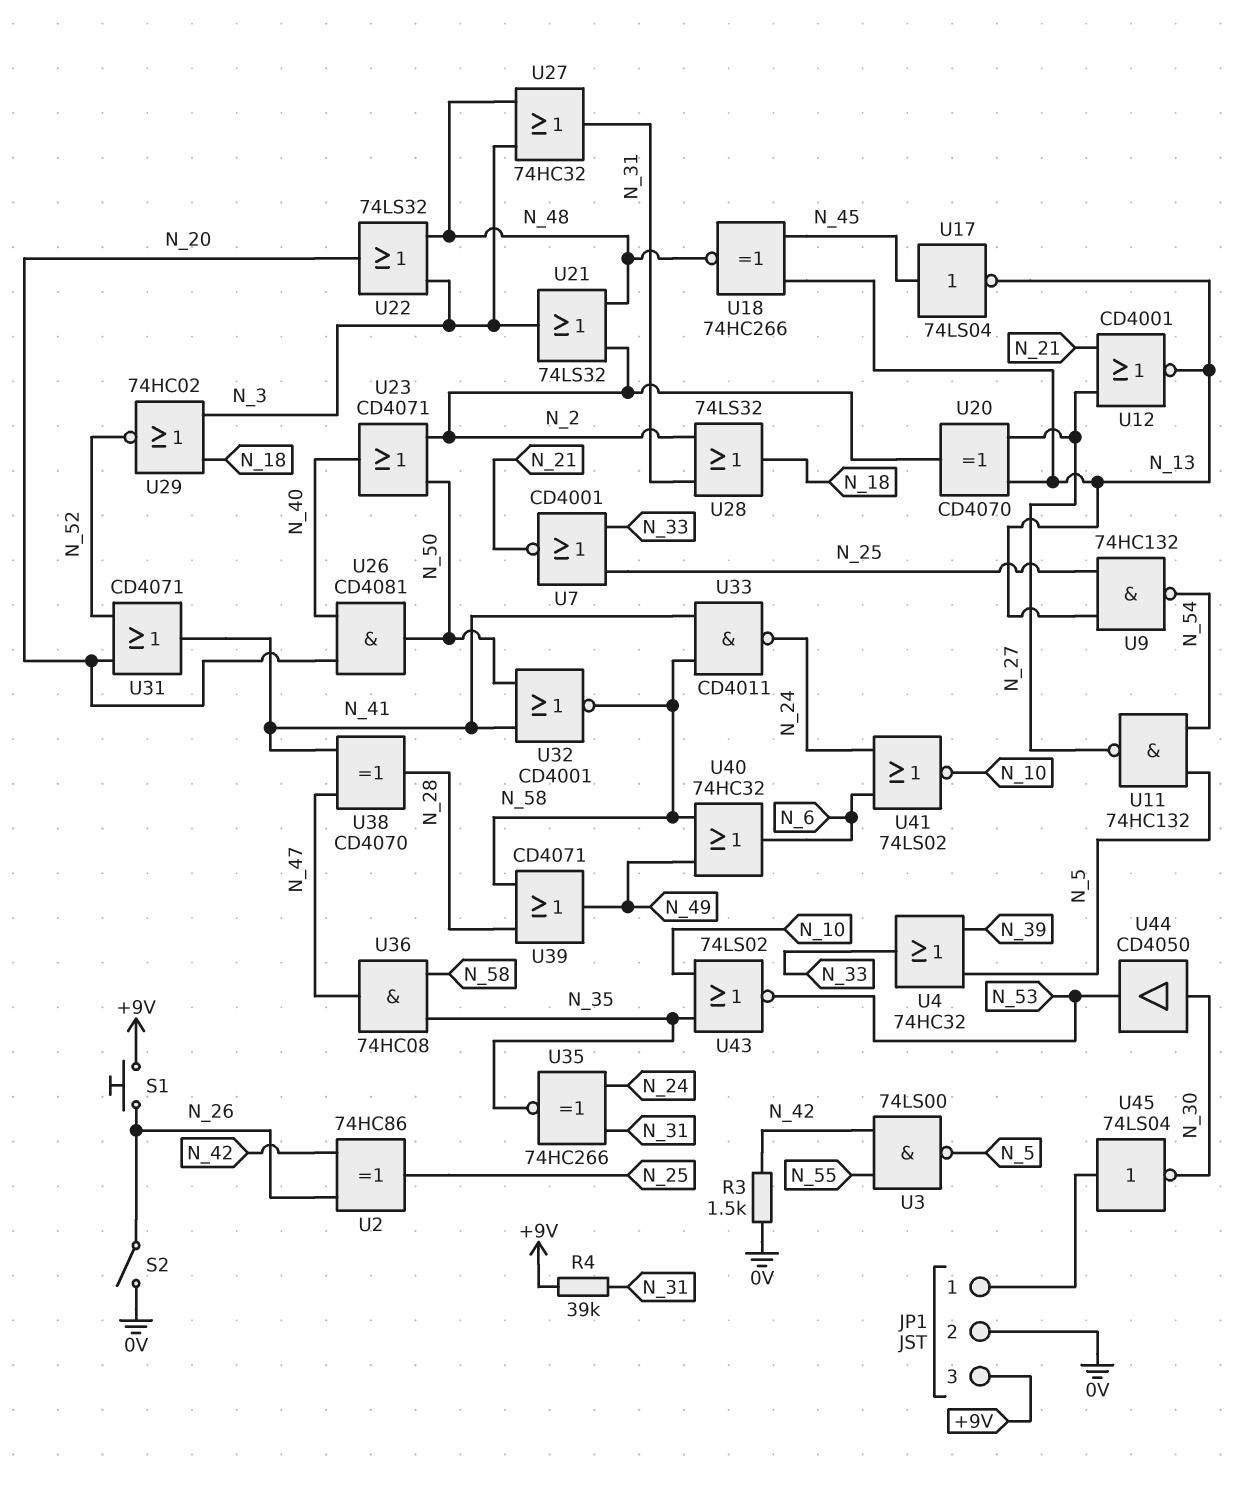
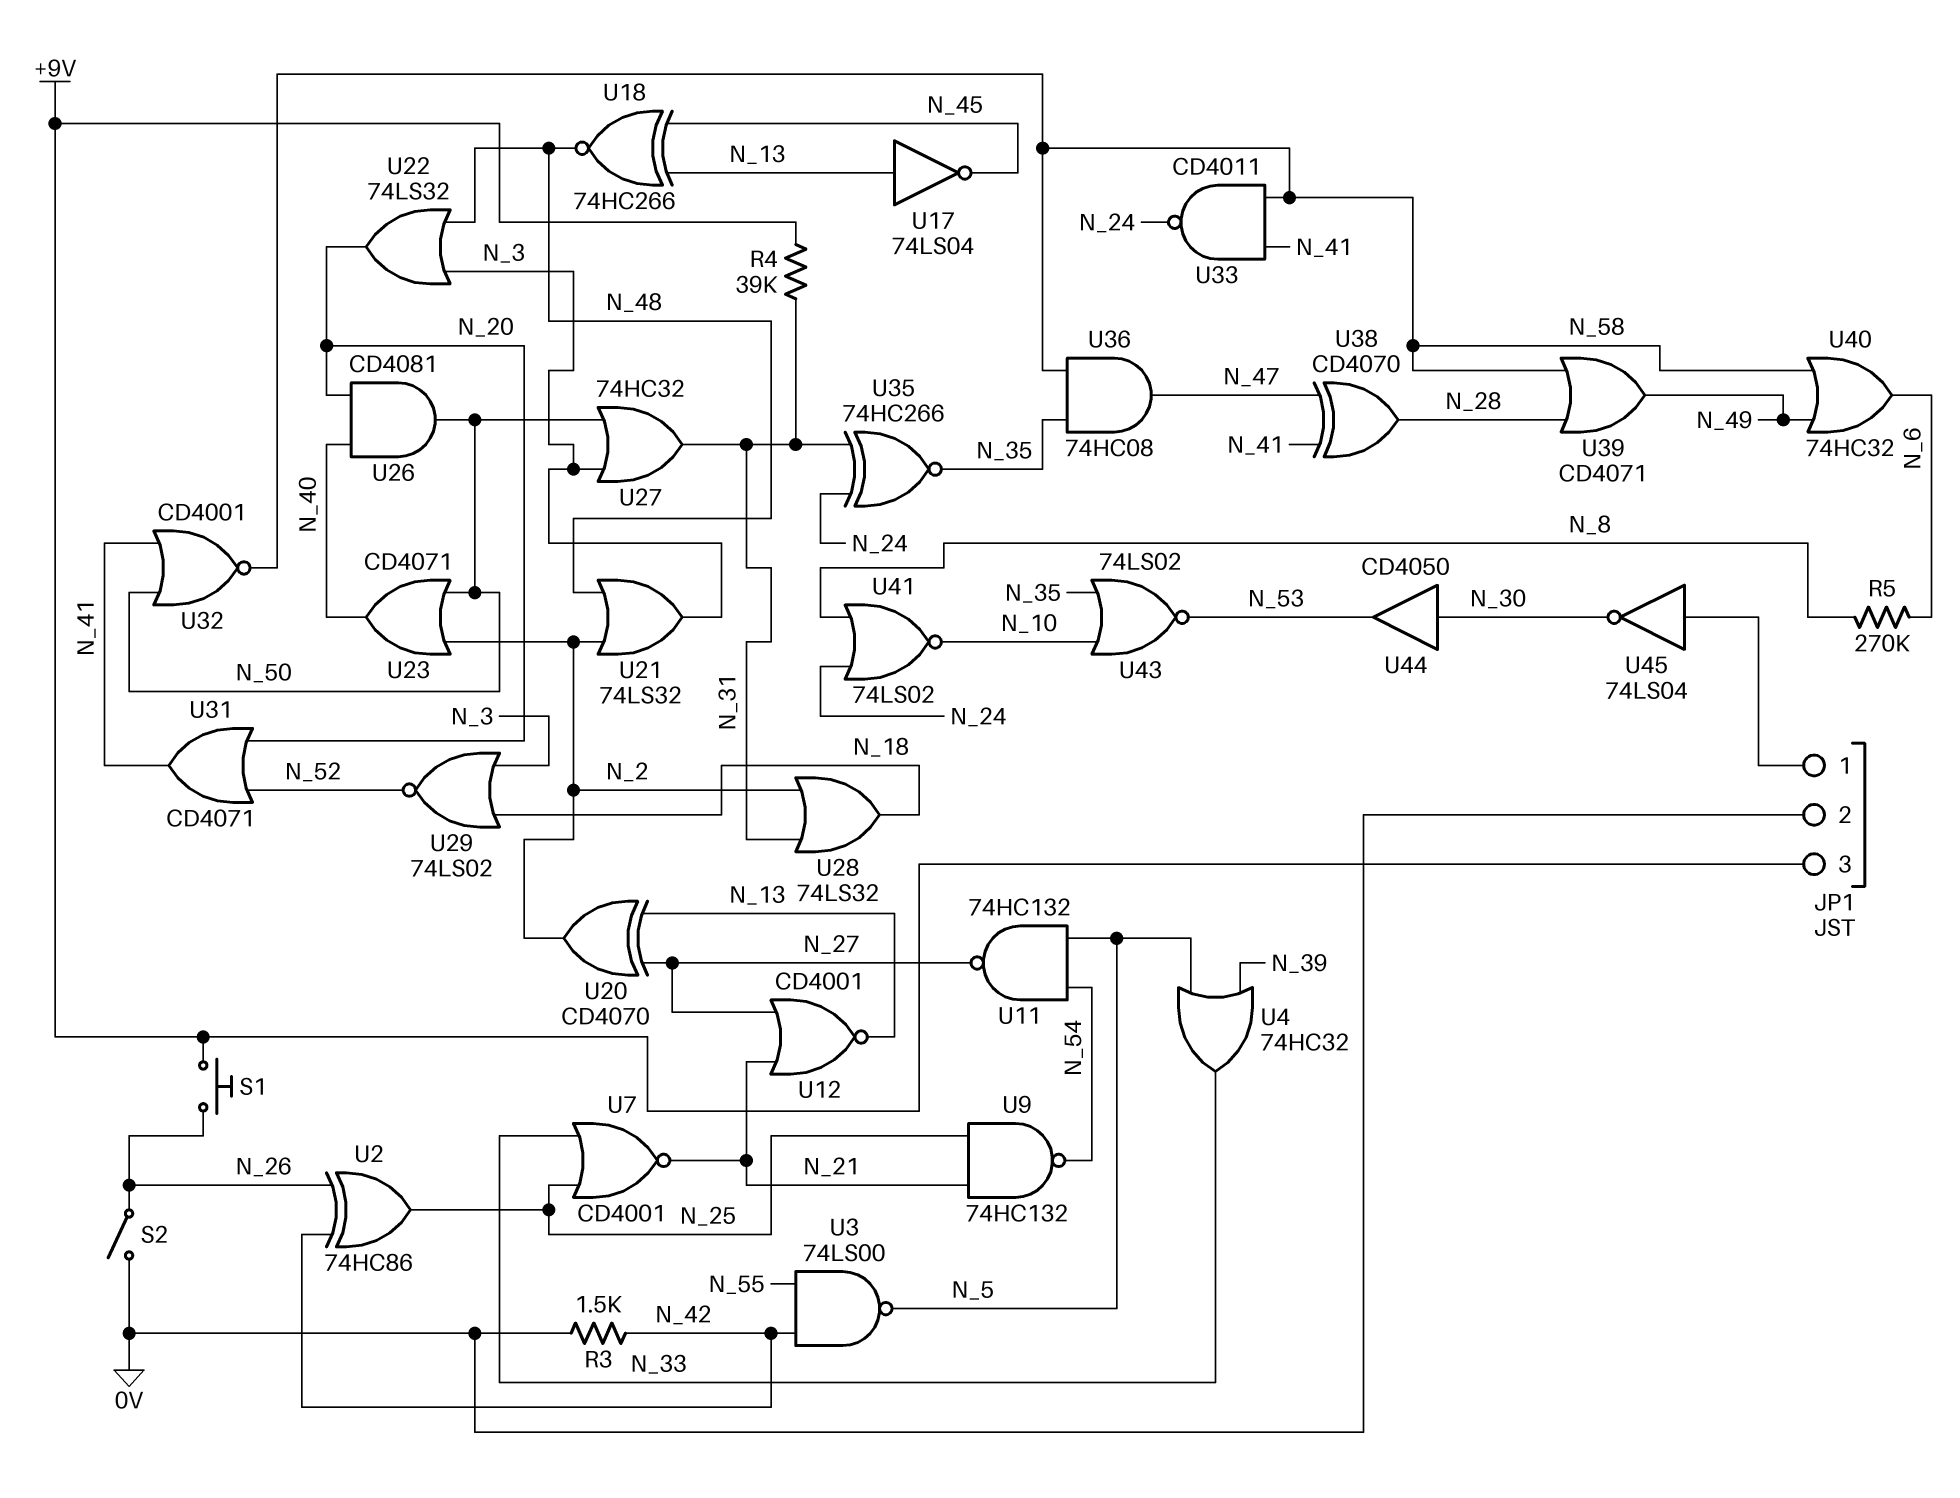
R5: none -> 270k (N_6, N_8)
U9: NAND 74HC132 (in N_13, in N_25, out N_54) -> NAND 74HC132 (in N_21, in N_25, out N_54)
U17: NOT 74LS04 (in N_45, out N_13) -> NOT 74LS04 (in N_13, out N_45)
U27: OR 74HC32 (in N_3, in N_48, out N_31) -> OR 74HC32 (in N_3, in N_50, out N_31)
U29: NOR 74HC02 (in N_3, in N_18, out N_52) -> NOR 74LS02 (in N_3, in N_18, out N_52)
U41: NOR 74LS02 (in N_6, in N_24, out N_10) -> NOR 74LS02 (in N_8, in N_24, out N_10)

